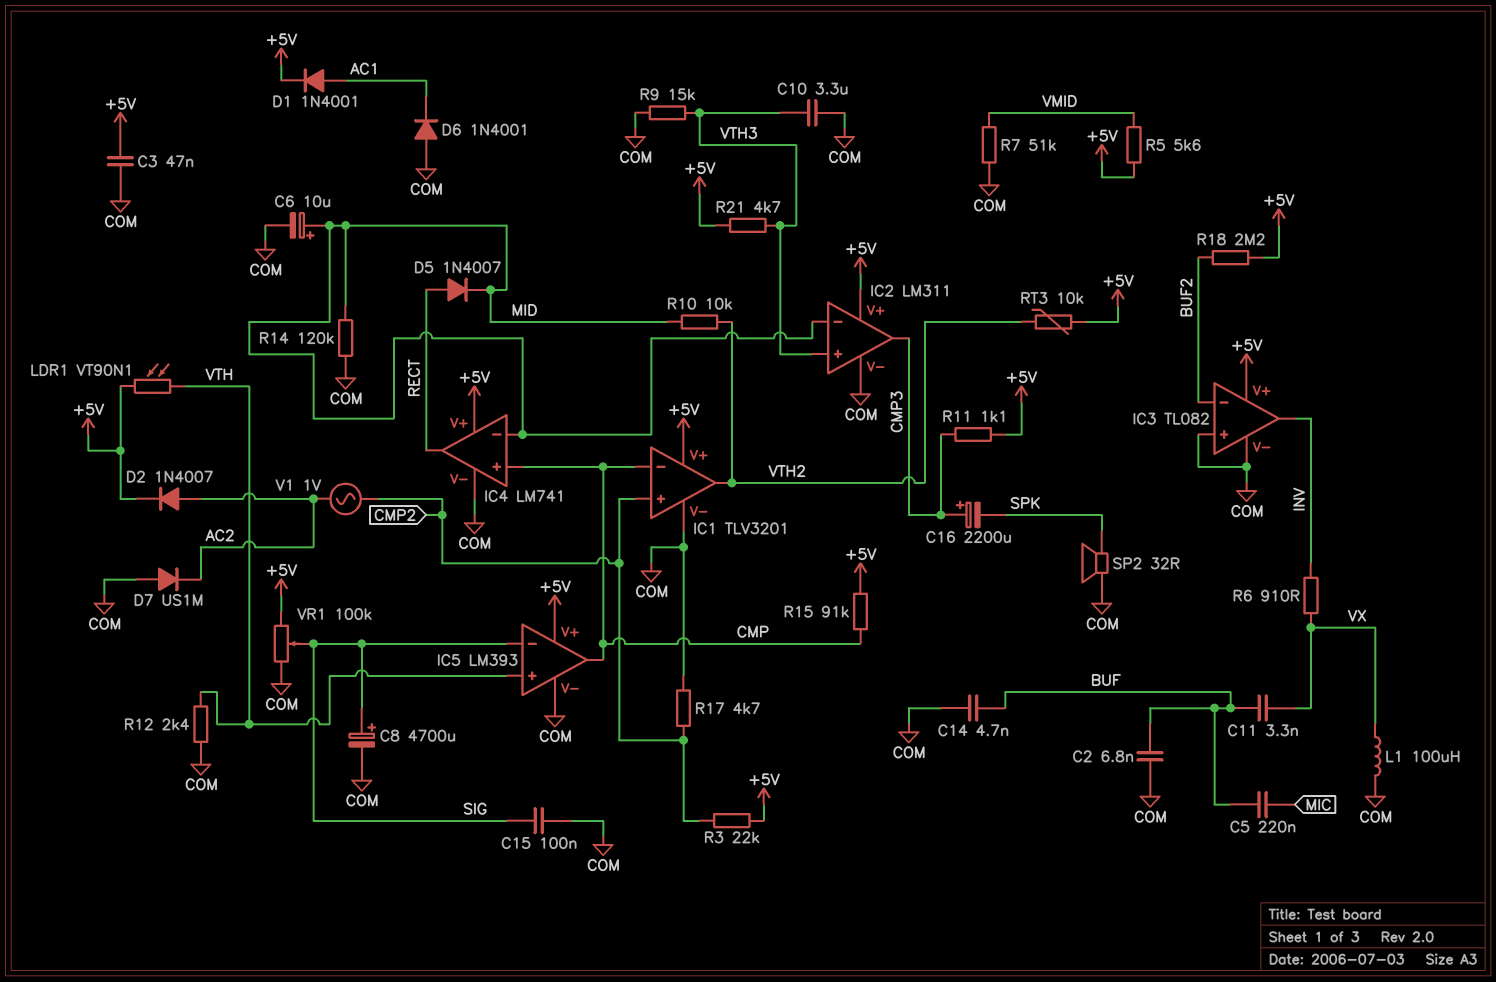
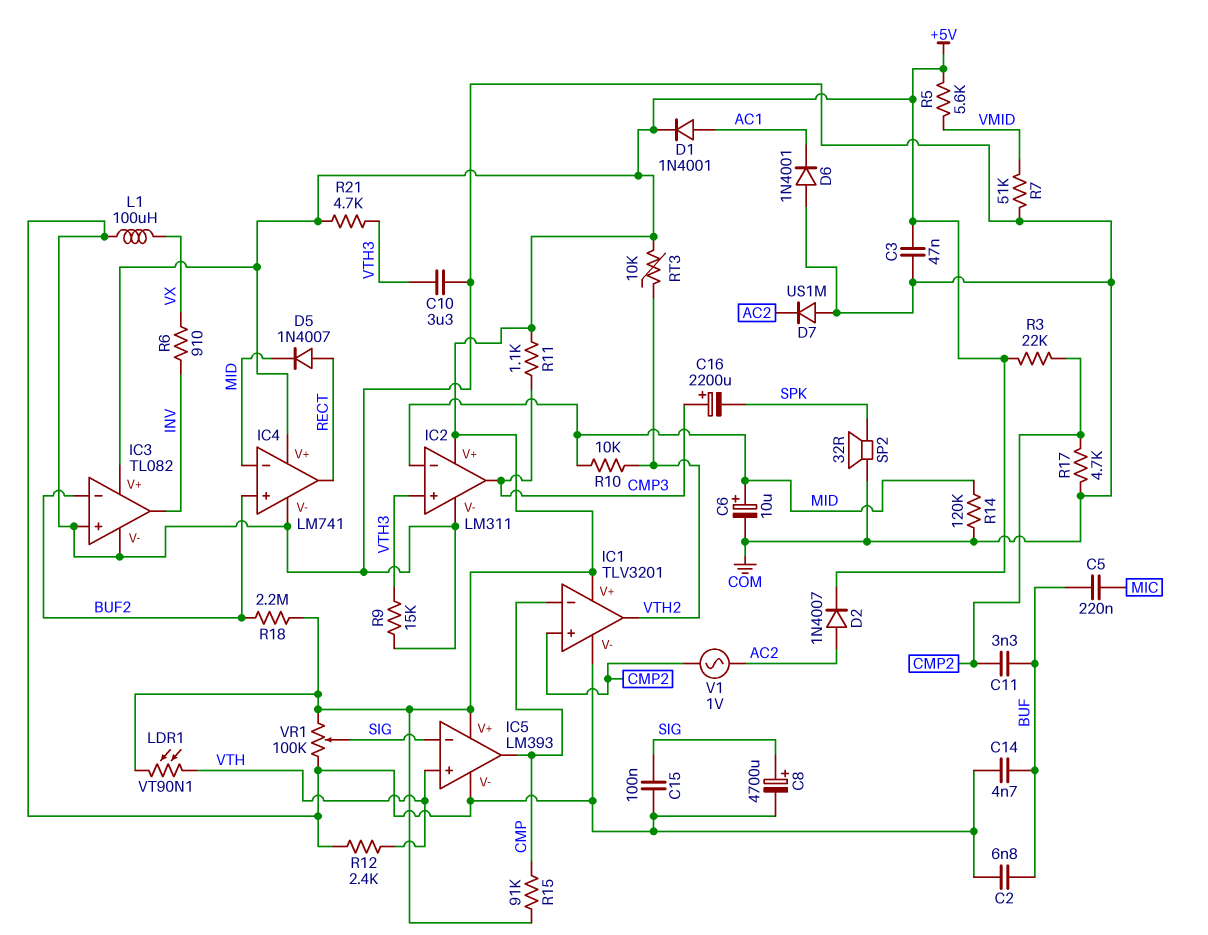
C11: 3.3nF (BUF, VX) -> 3.3nF (BUF, CMP2)
IC4 pin in+: CMP -> BUF2

